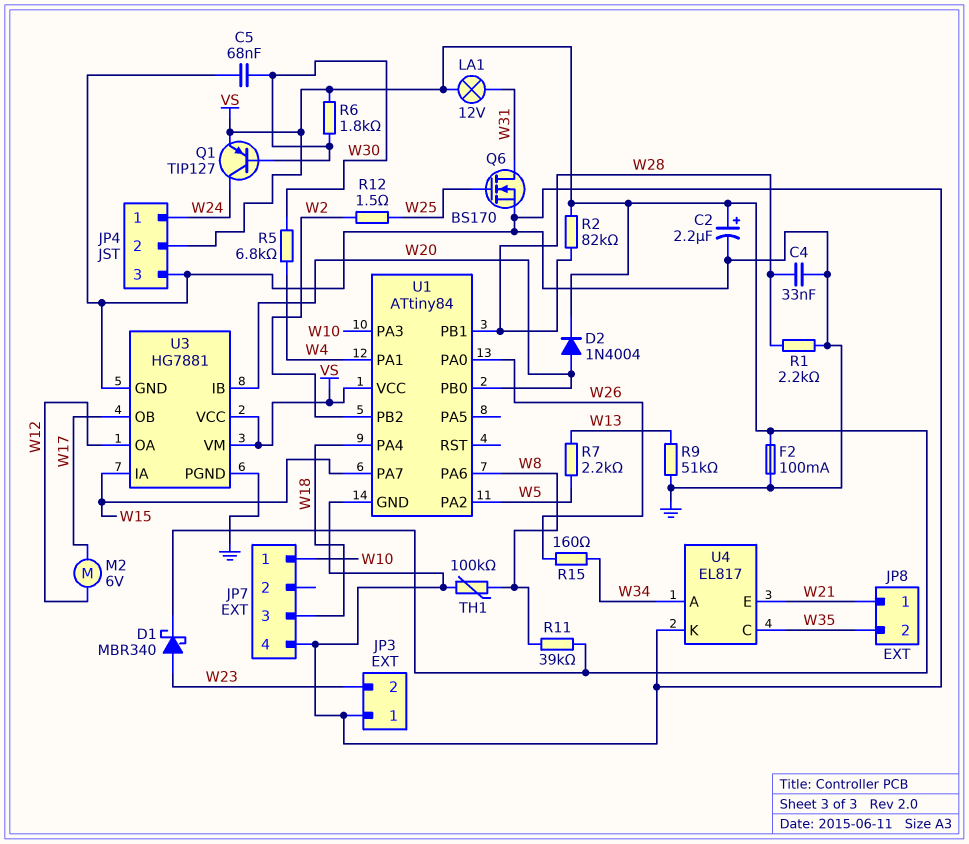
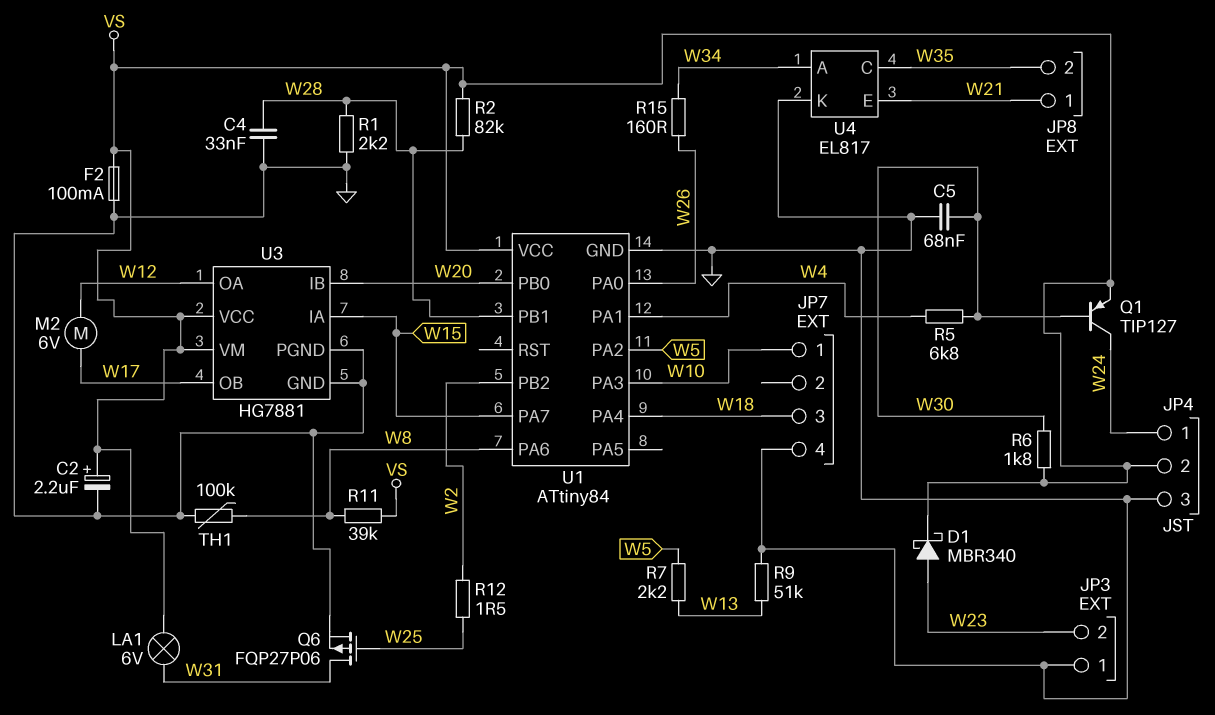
D2: diode 1N4004 (A W20, K VS) -> none
LA1: lamp 12V (VS, W31) -> lamp 6V (VS, W31)
Q6: NMOS BS170 (G W25, D W31, S GND) -> PMOS FQP27P06 (G W25, D W31, S GND)

